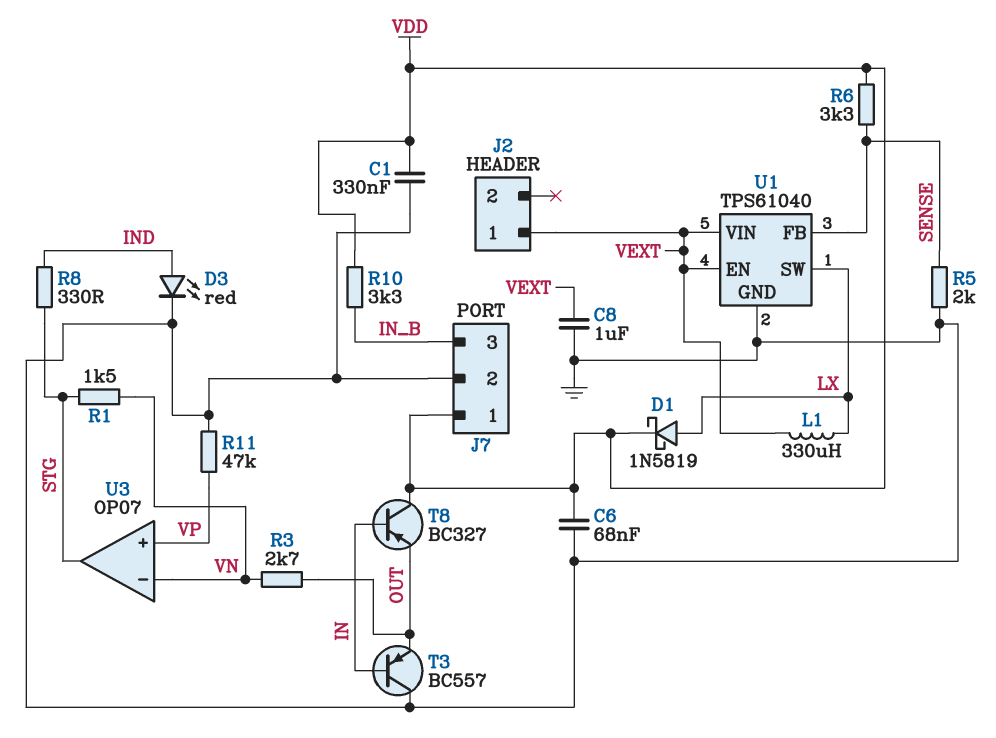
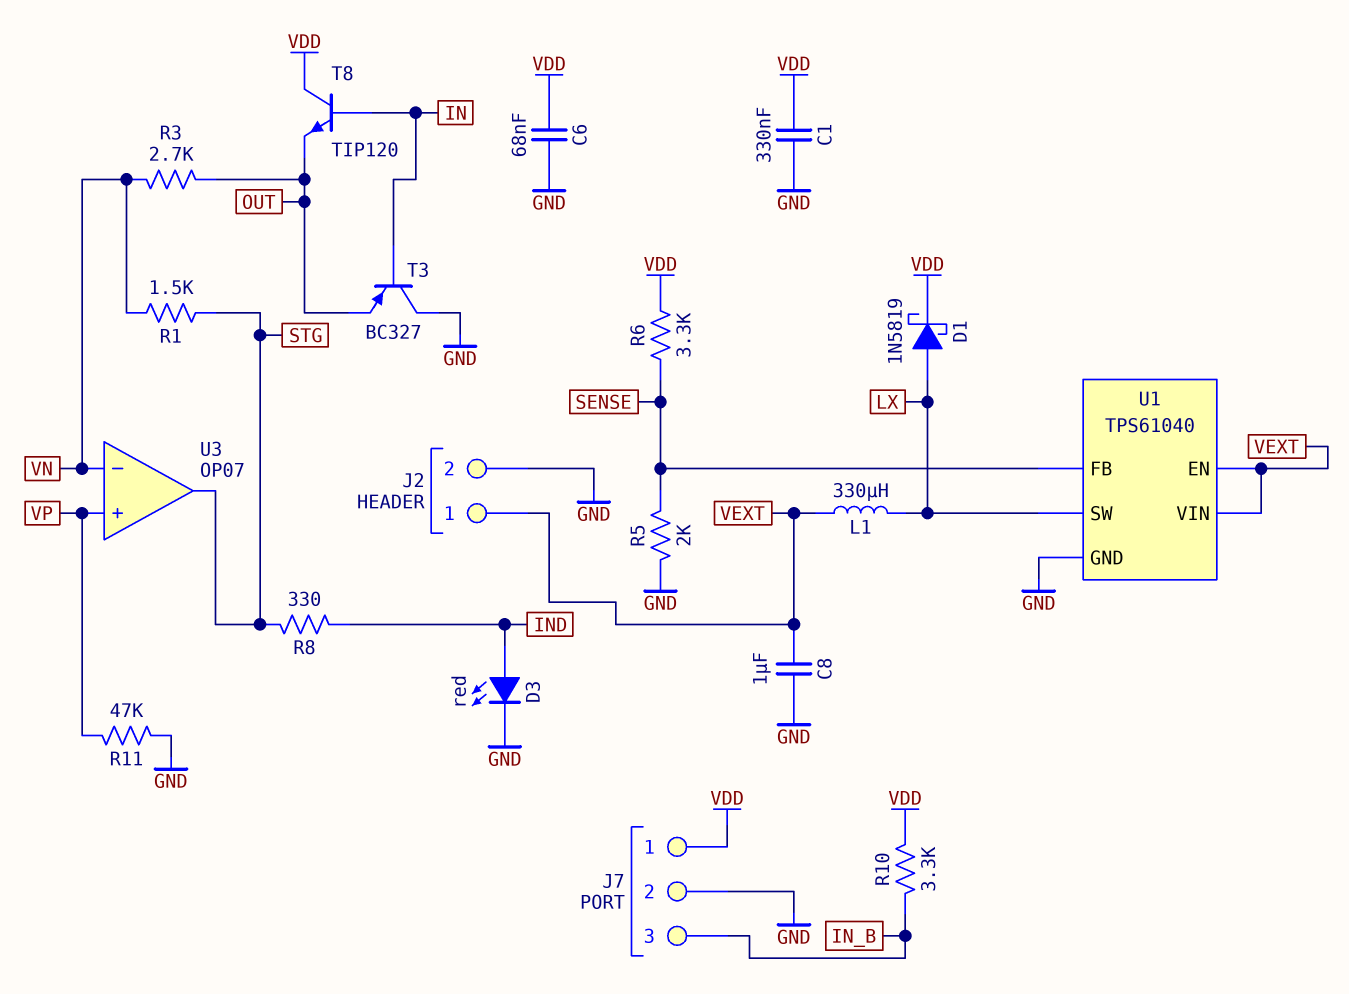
J2 pin 2: none -> GND
T3: PNP BC557 (B IN, C GND, E OUT) -> PNP BC327 (B IN, C GND, E OUT)
T8: PNP BC327 (B IN, C VDD, E OUT) -> NPN TIP120 (B IN, C VDD, E OUT)

